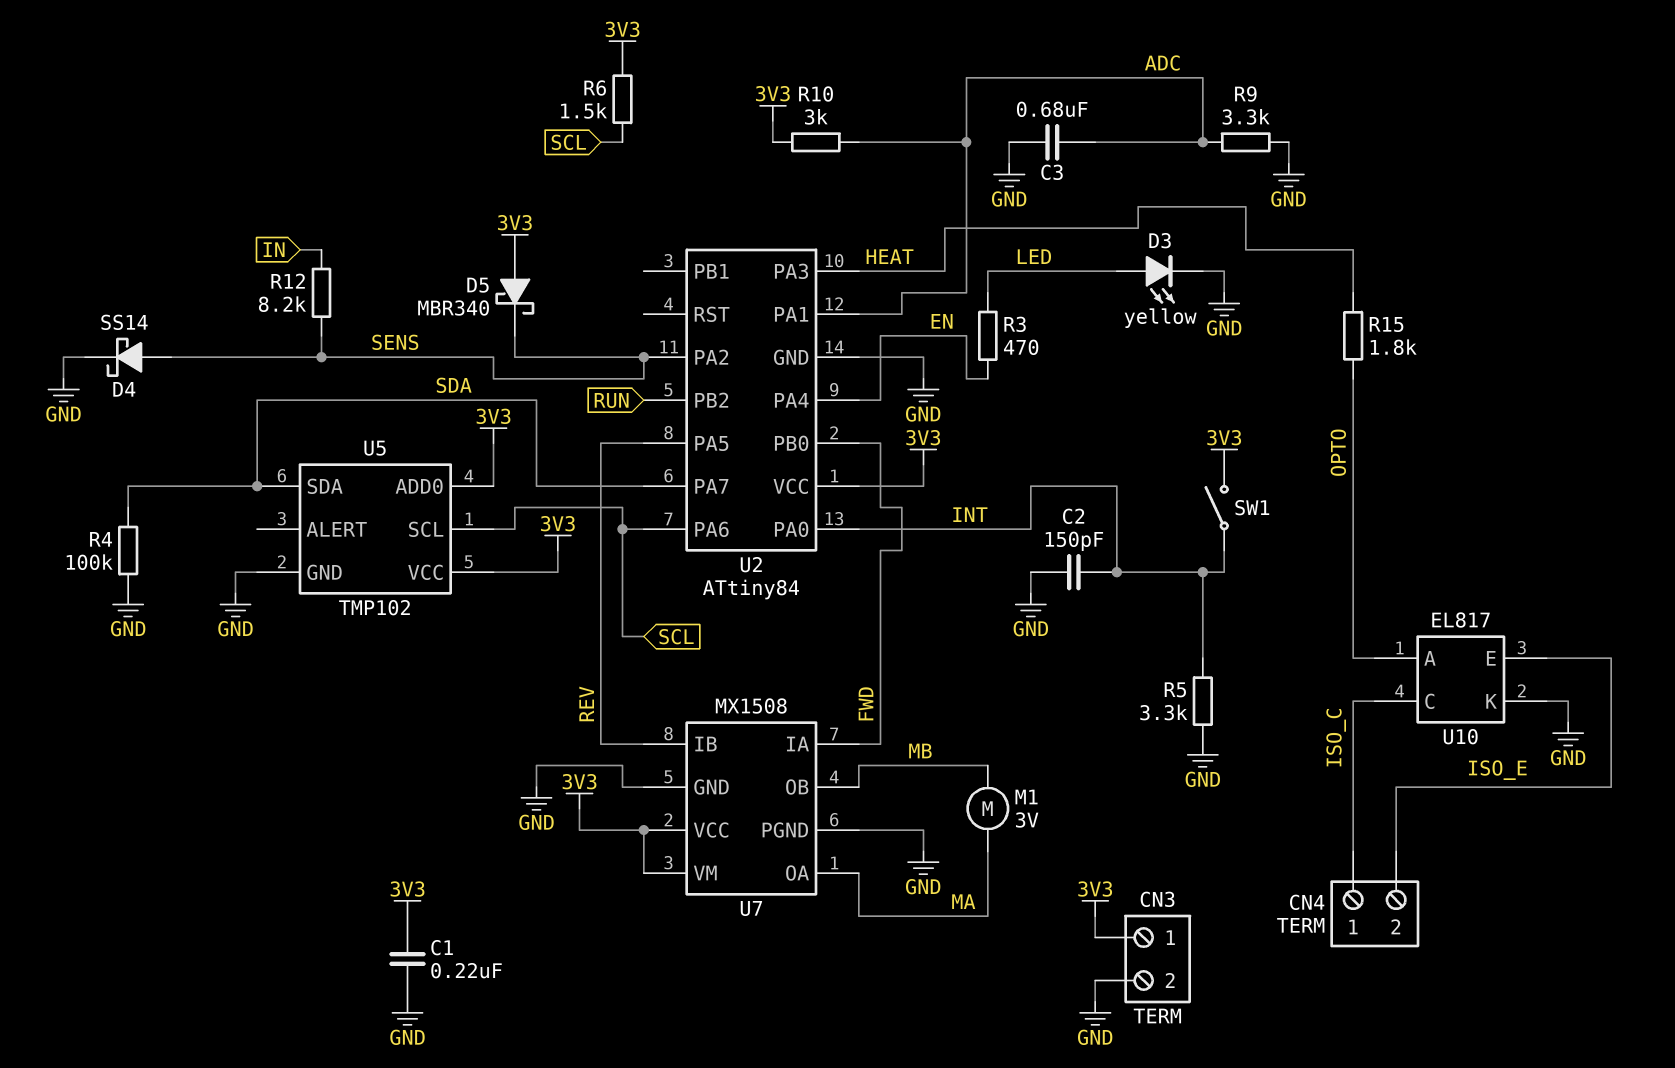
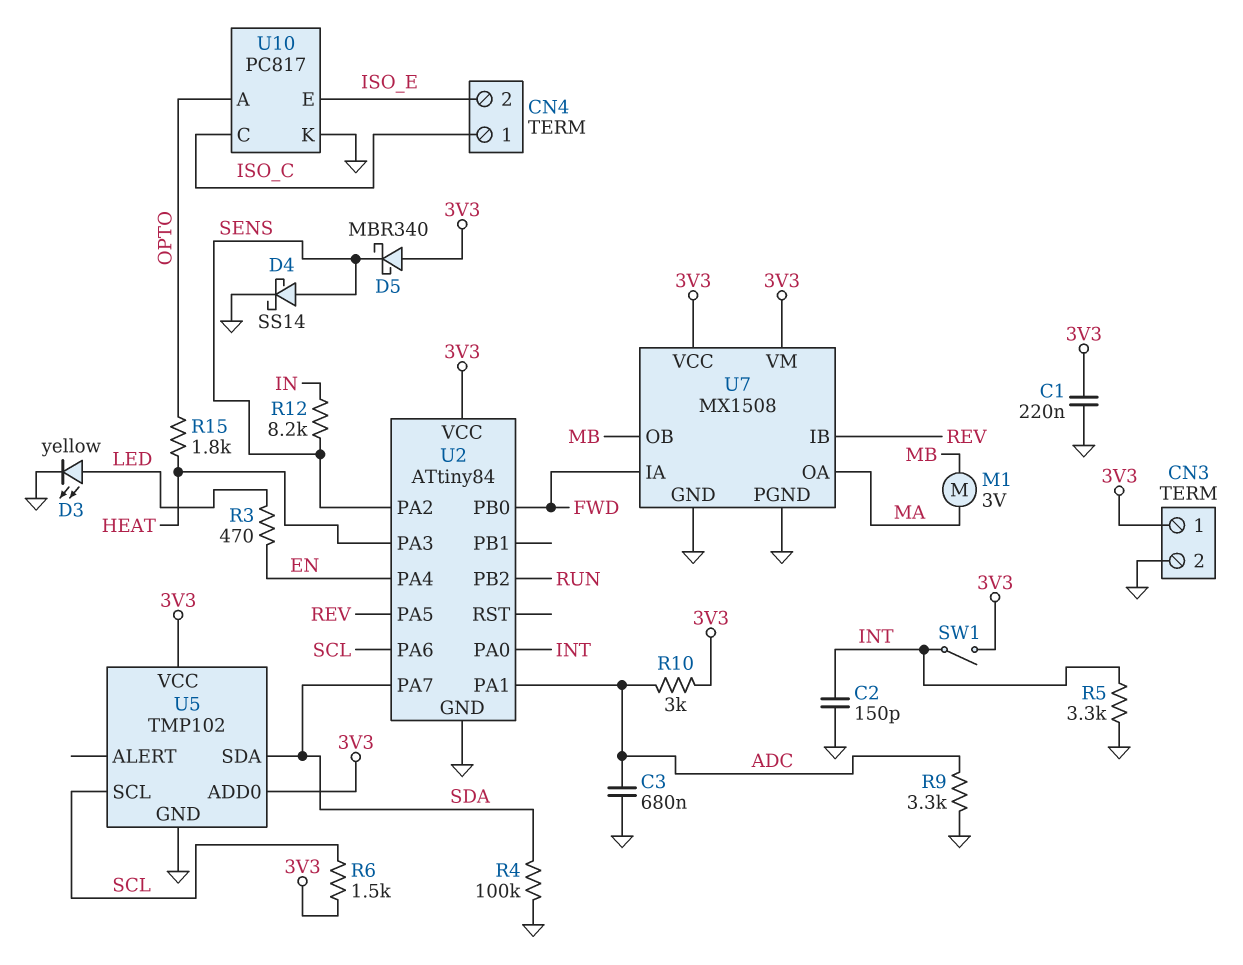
U10: EL817 -> PC817

